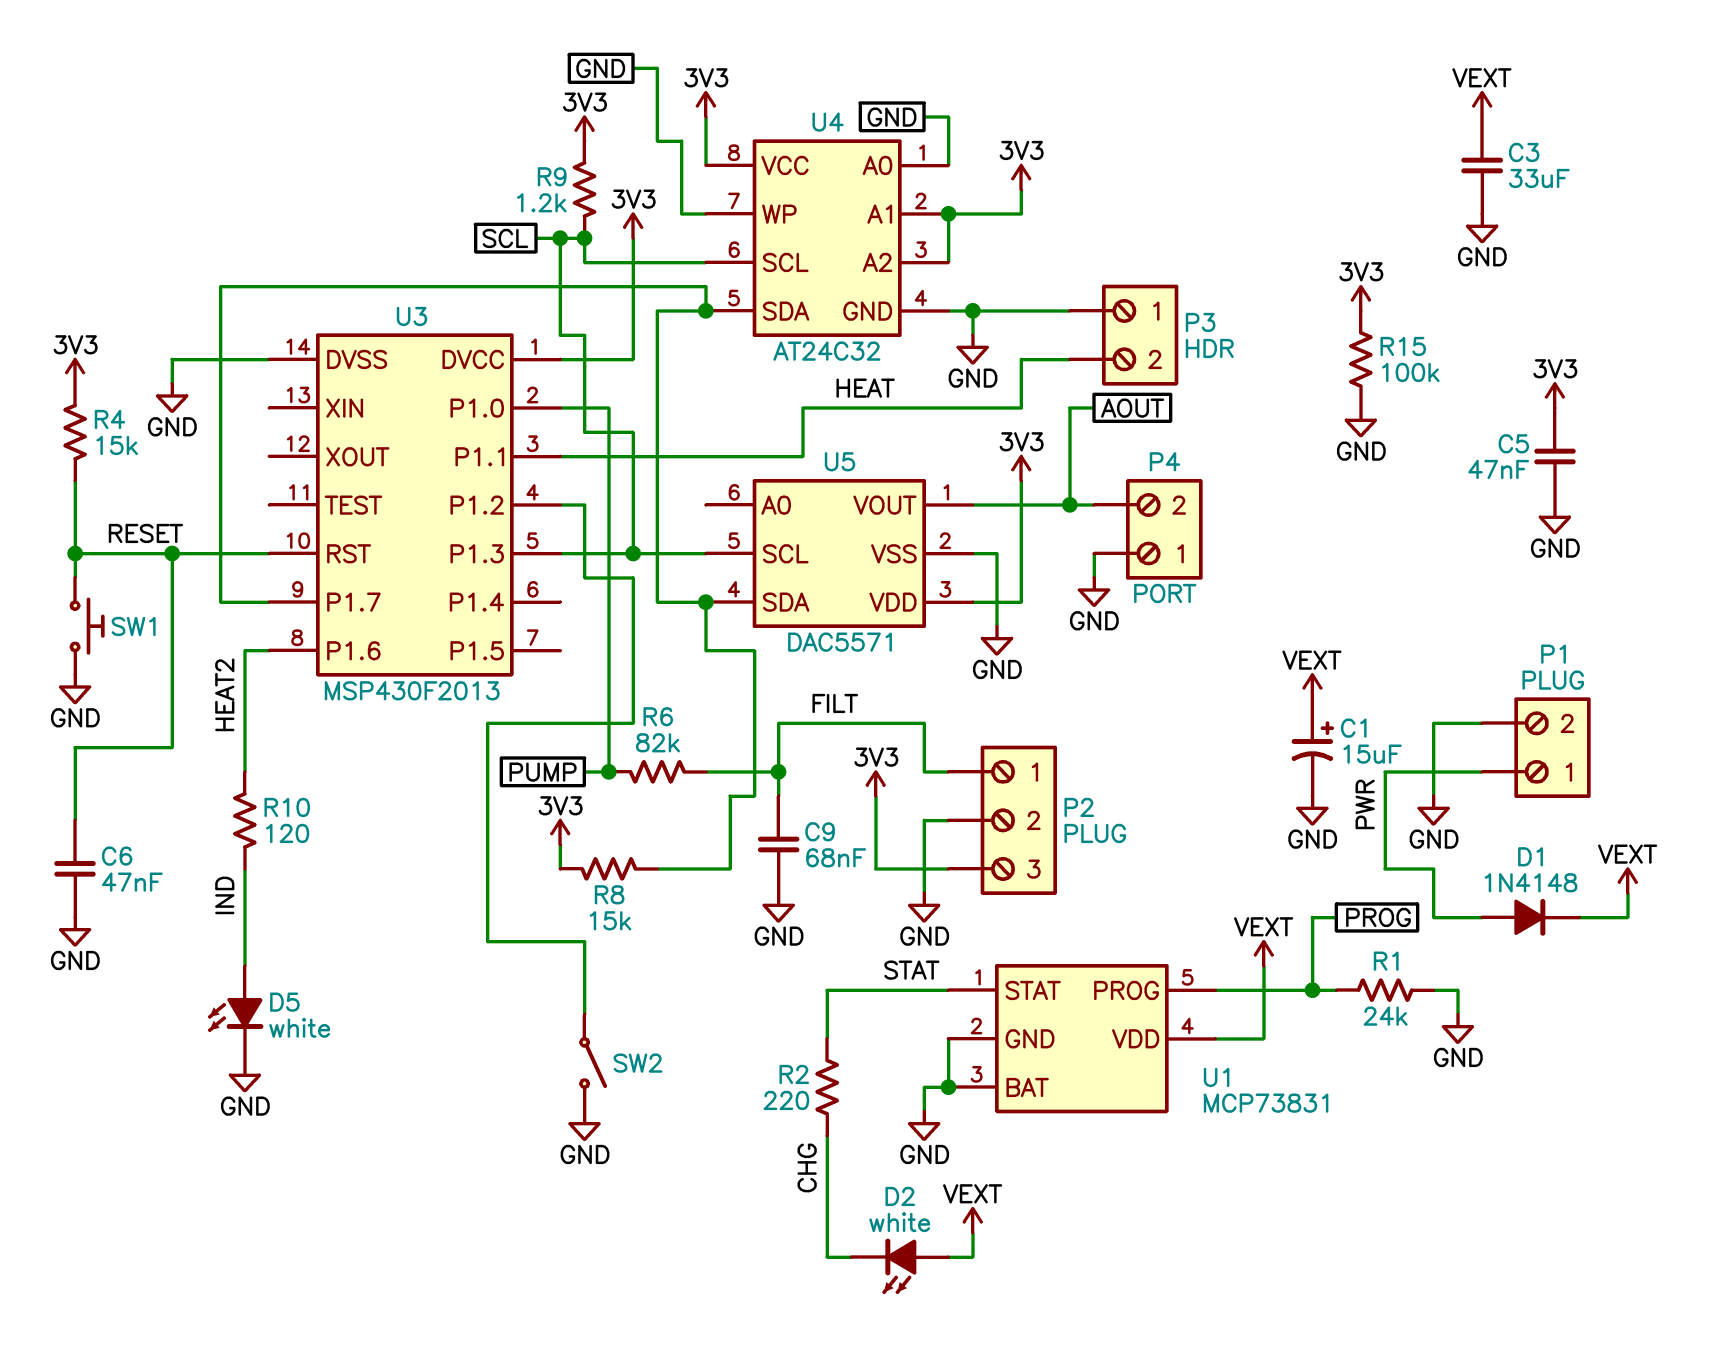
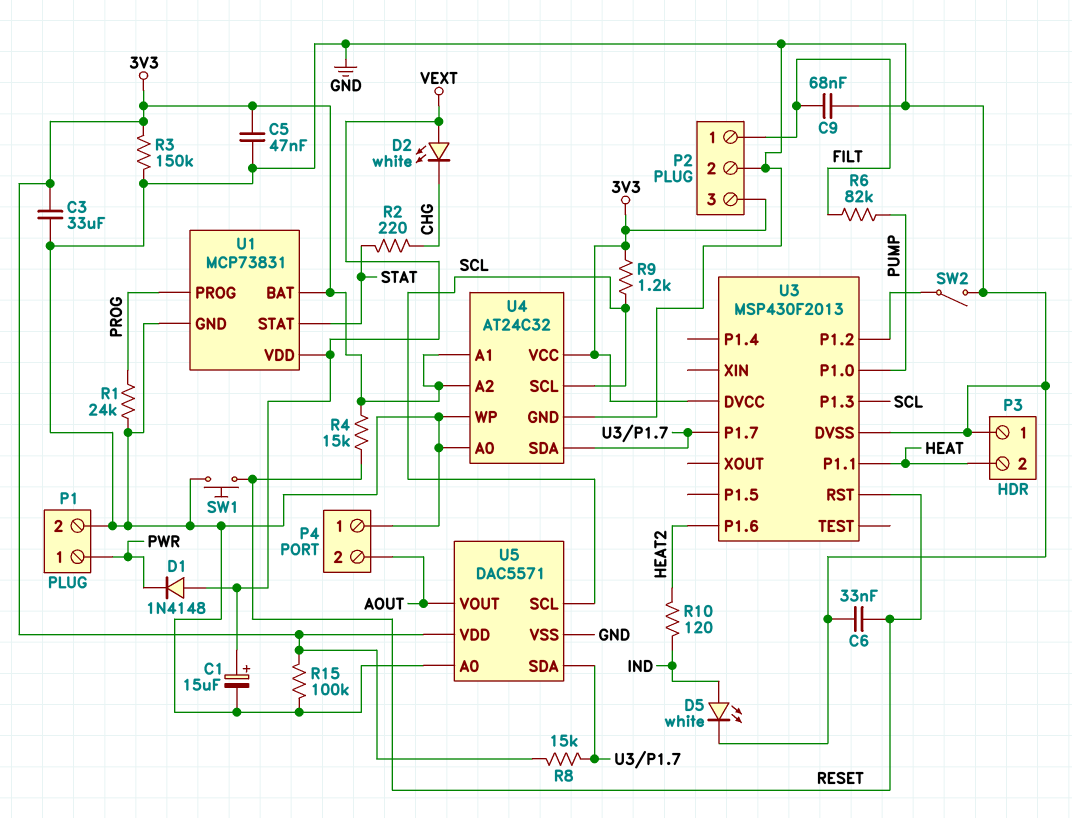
C3: 33uF (GND, VEXT) -> 33uF (3V3, GND)
C6: 47nF (GND, RESET) -> 33nF (GND, RESET)
D1: diode 1N4148 (A PWR, K VEXT) -> diode 1N4148 (A VEXT, K PWR)
R3: none -> 150k (3V3, GND)
U1 pin BAT: GND -> 3V3
U5 pin A0: none -> GND

